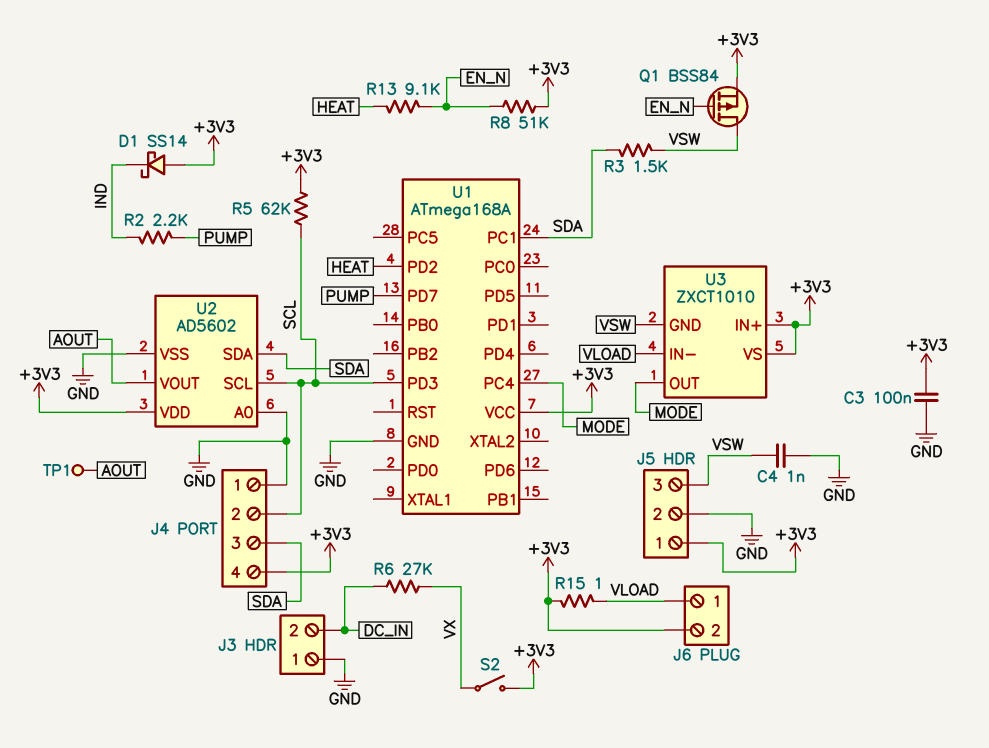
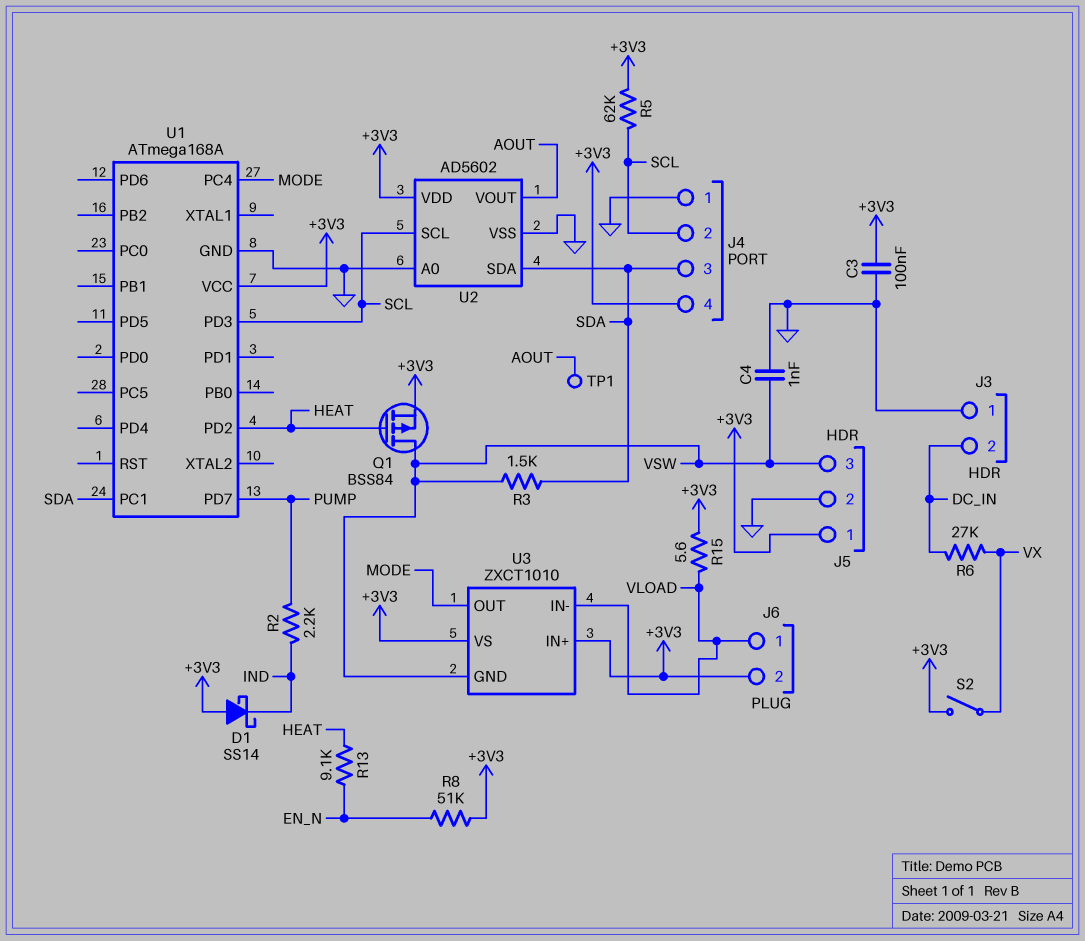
Q1: PMOS BSS84 (G EN_N, D VSW, S +3V3) -> PMOS BSS84 (G HEAT, D VSW, S +3V3)
R15: 1 (+3V3, VLOAD) -> 5.6 (+3V3, VLOAD)

